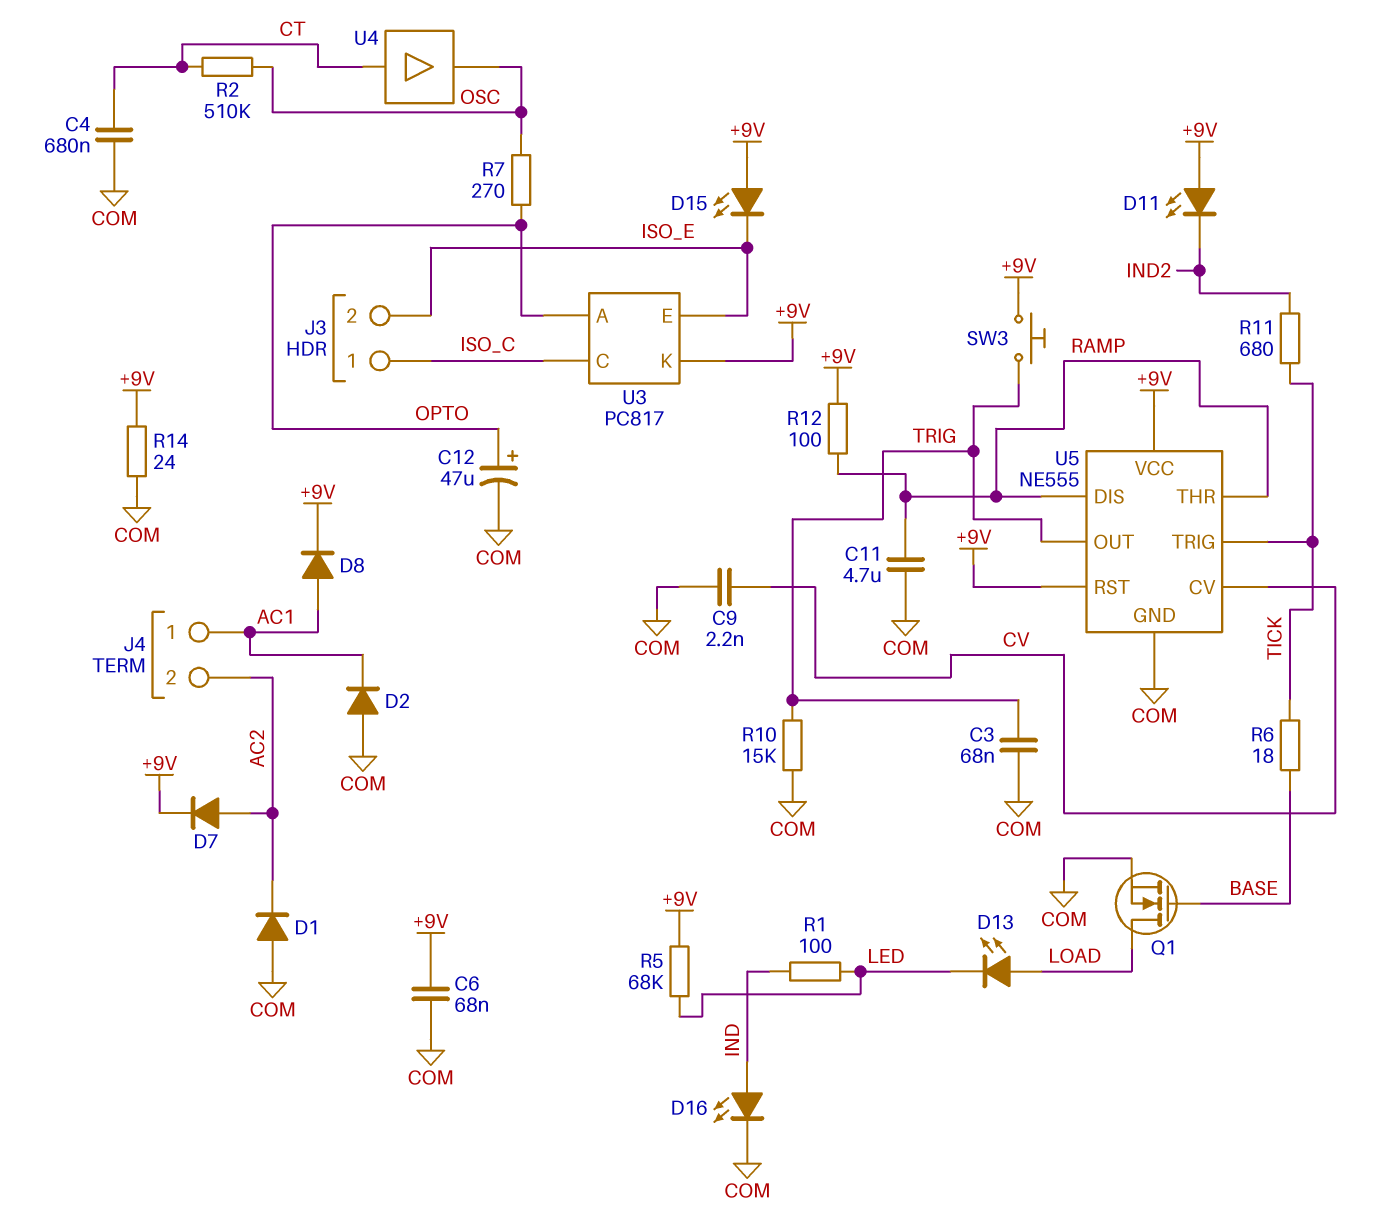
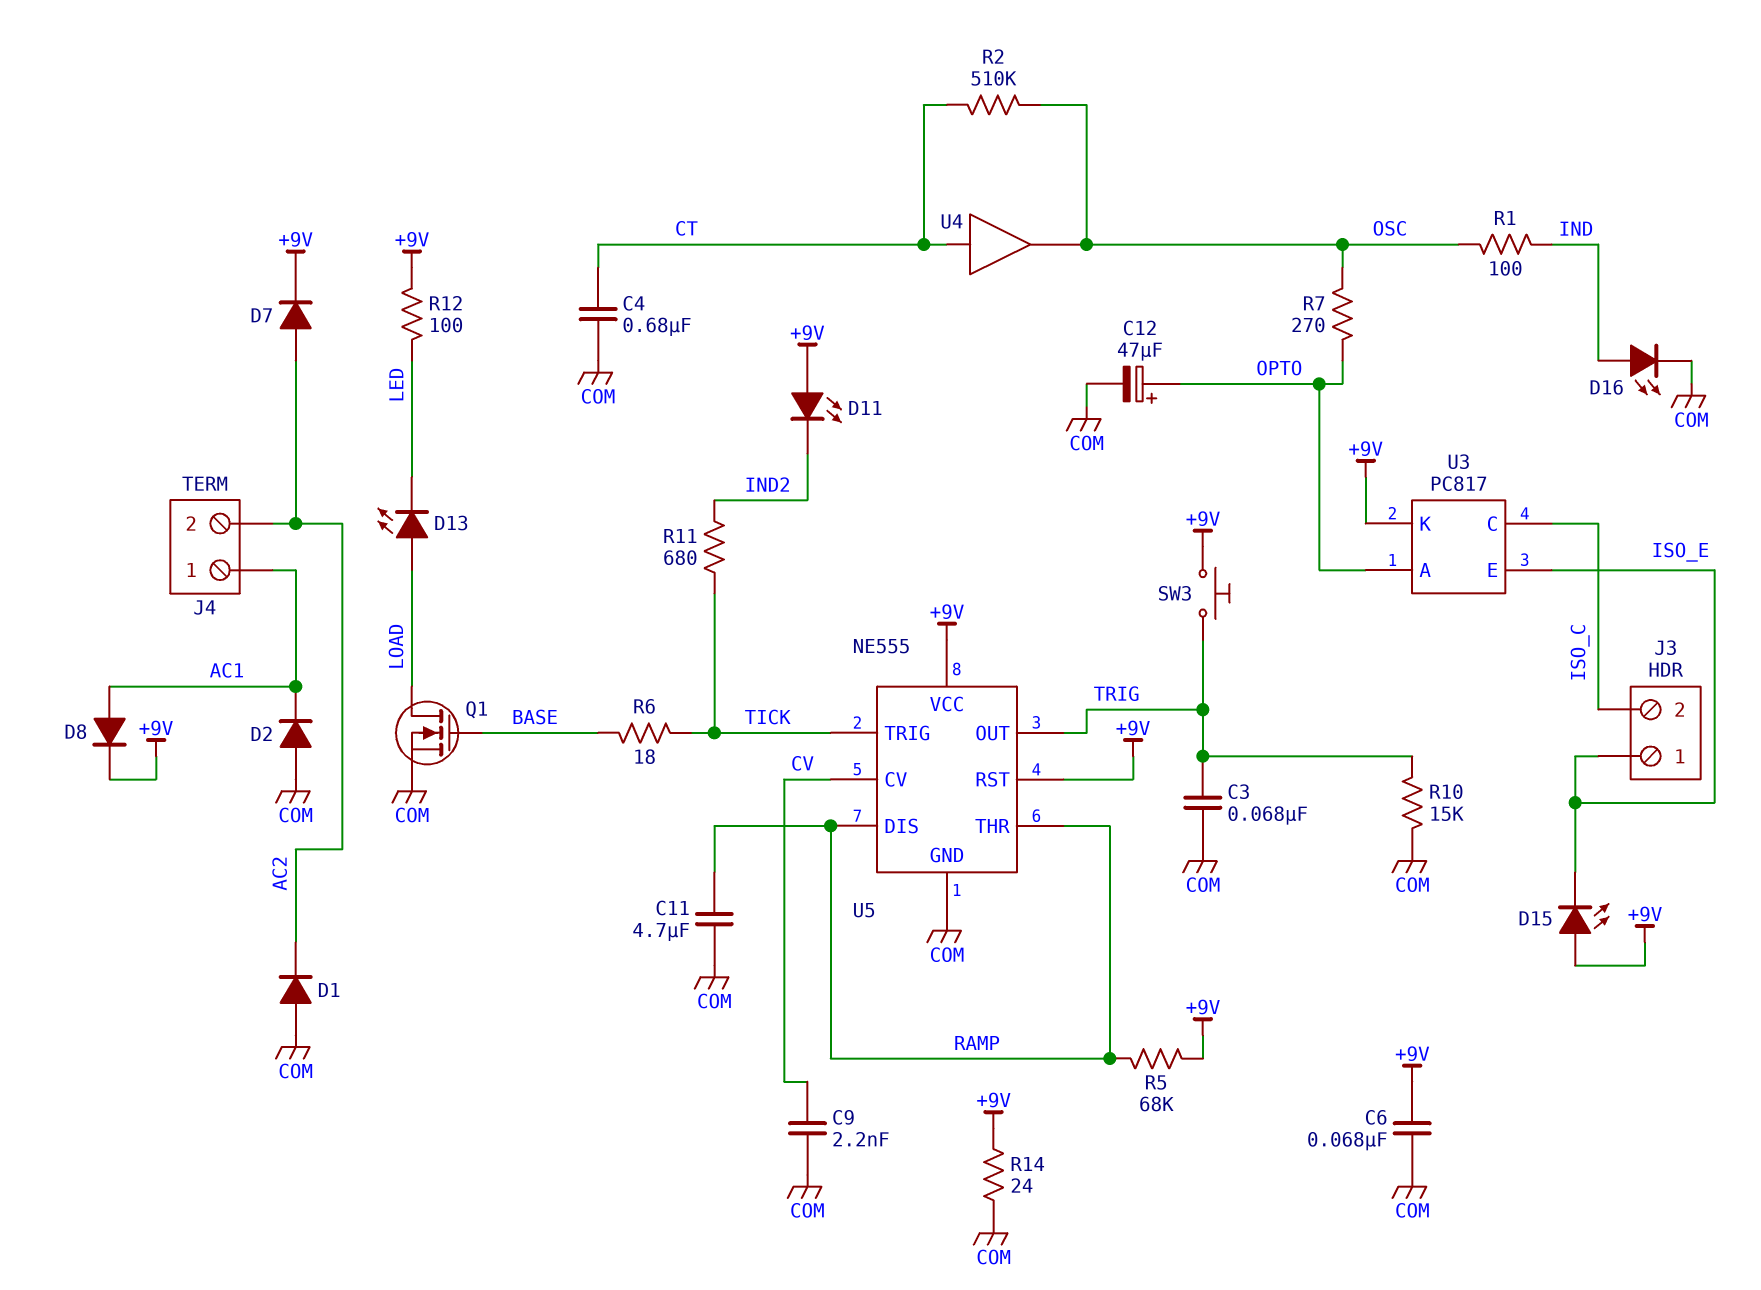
J3 pin 1: ISO_C -> ISO_E
J3 pin 2: ISO_E -> ISO_C
R1: 100 (IND, LED) -> 100 (IND, OSC)
R5: 68k (+9V, LED) -> 68k (+9V, RAMP)
R12: 100 (+9V, RAMP) -> 100 (+9V, LED)

